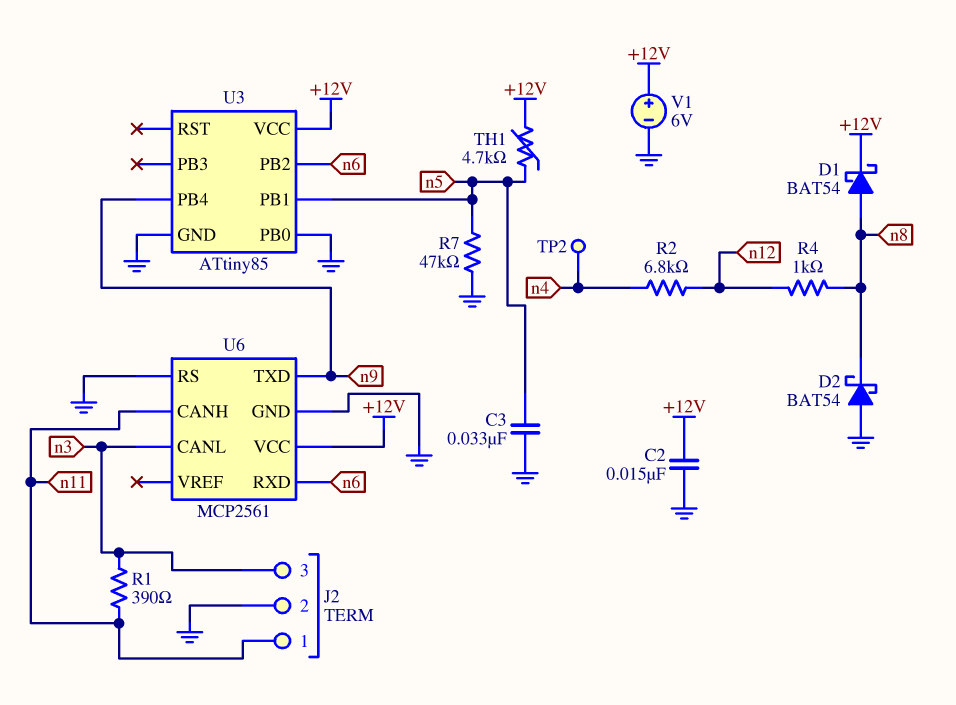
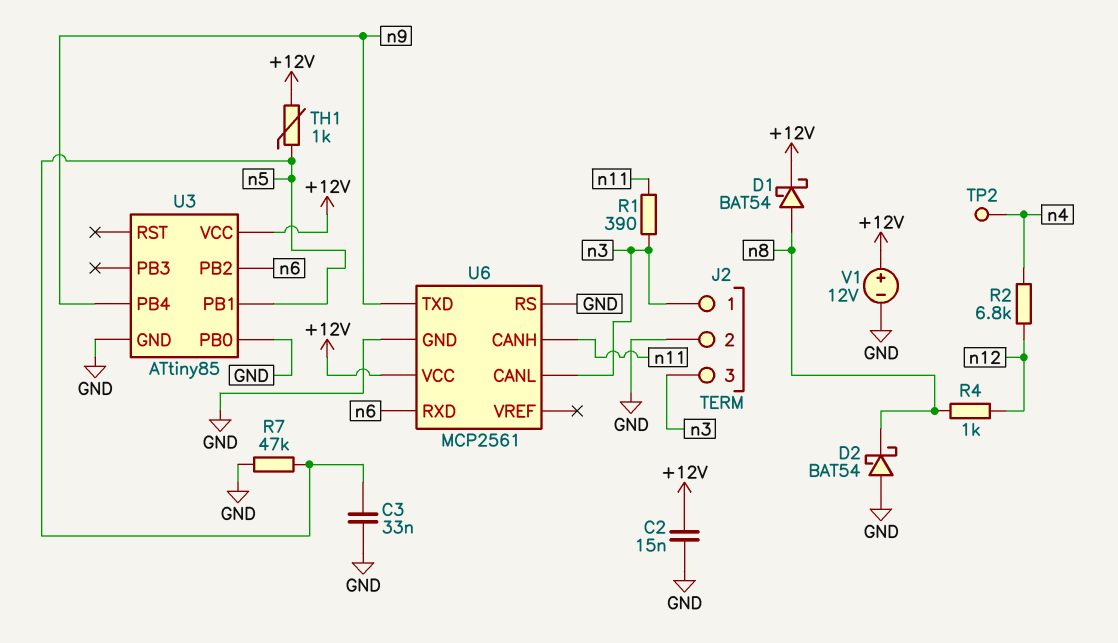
J2 pin 1: n11 -> n3
TH1: 4.7k (+12V, n5) -> 1k (+12V, n5)
V1: 6V (plus +12V, minus GND) -> 12V (plus +12V, minus GND)

